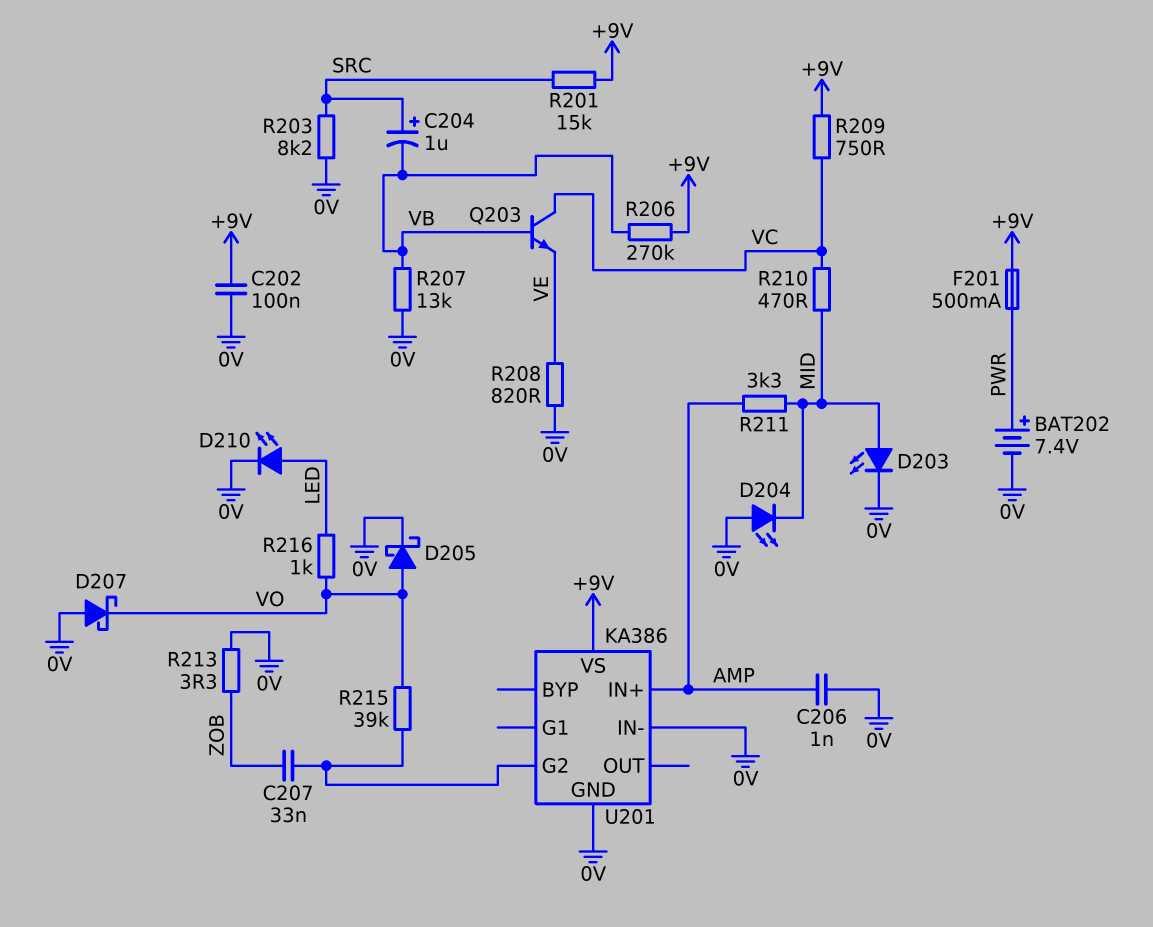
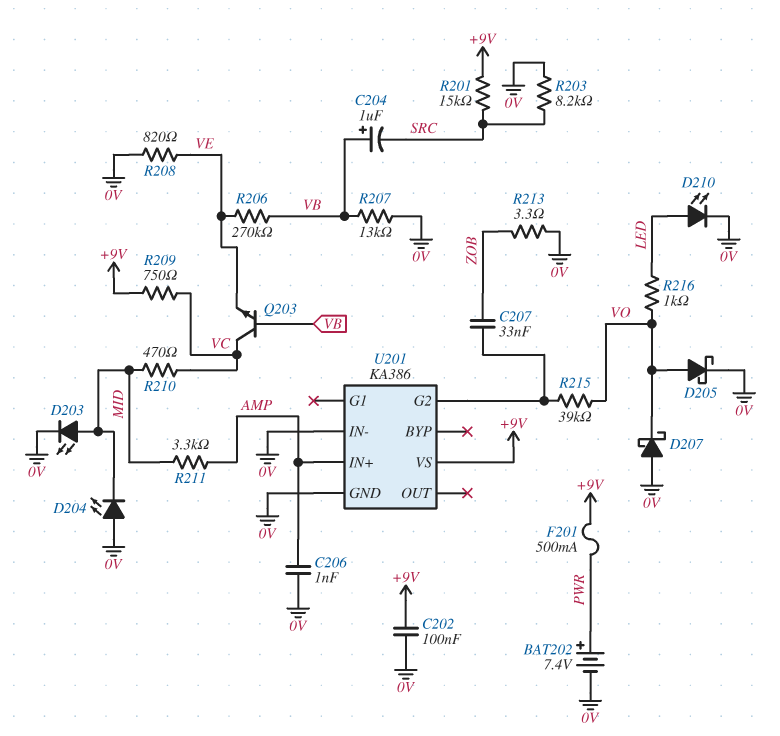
C204: 1uF (plus SRC, minus VB) -> 1uF (plus VB, minus SRC)
R206: 270k (+9V, VB) -> 270k (VB, VE)

